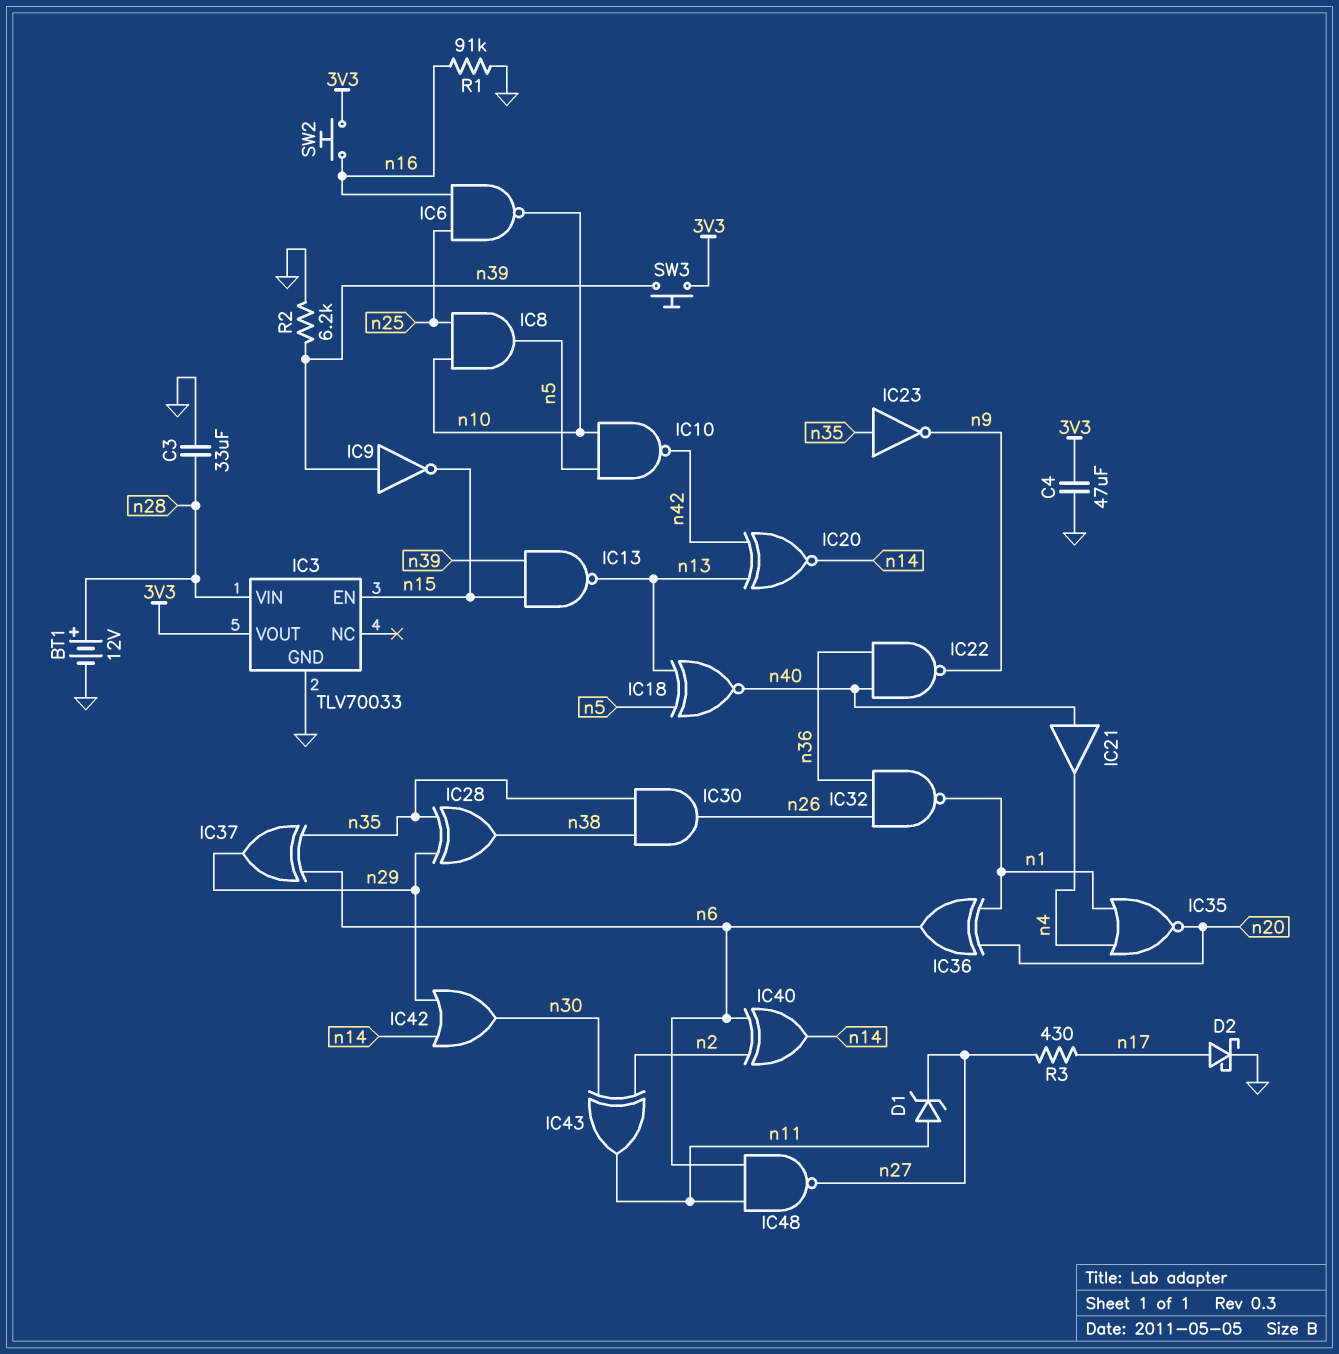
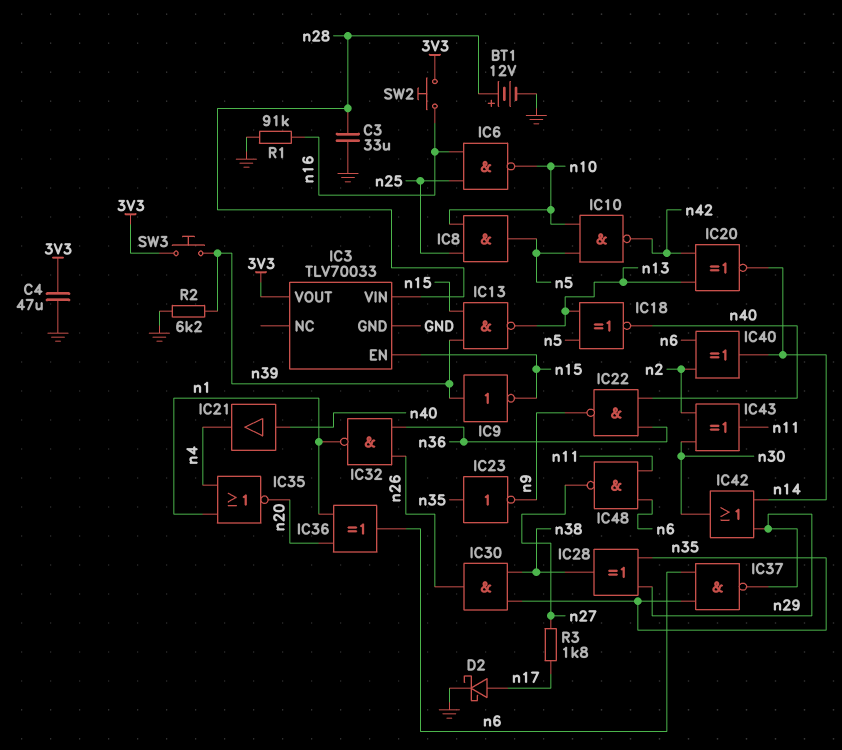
D1: zener (A n11, K n27) -> none
IC37: XOR (in n6, in n35, out n29) -> NAND (in n6, in n35, out n29)
R3: 430 (n17, n27) -> 1.8k (n17, n27)

